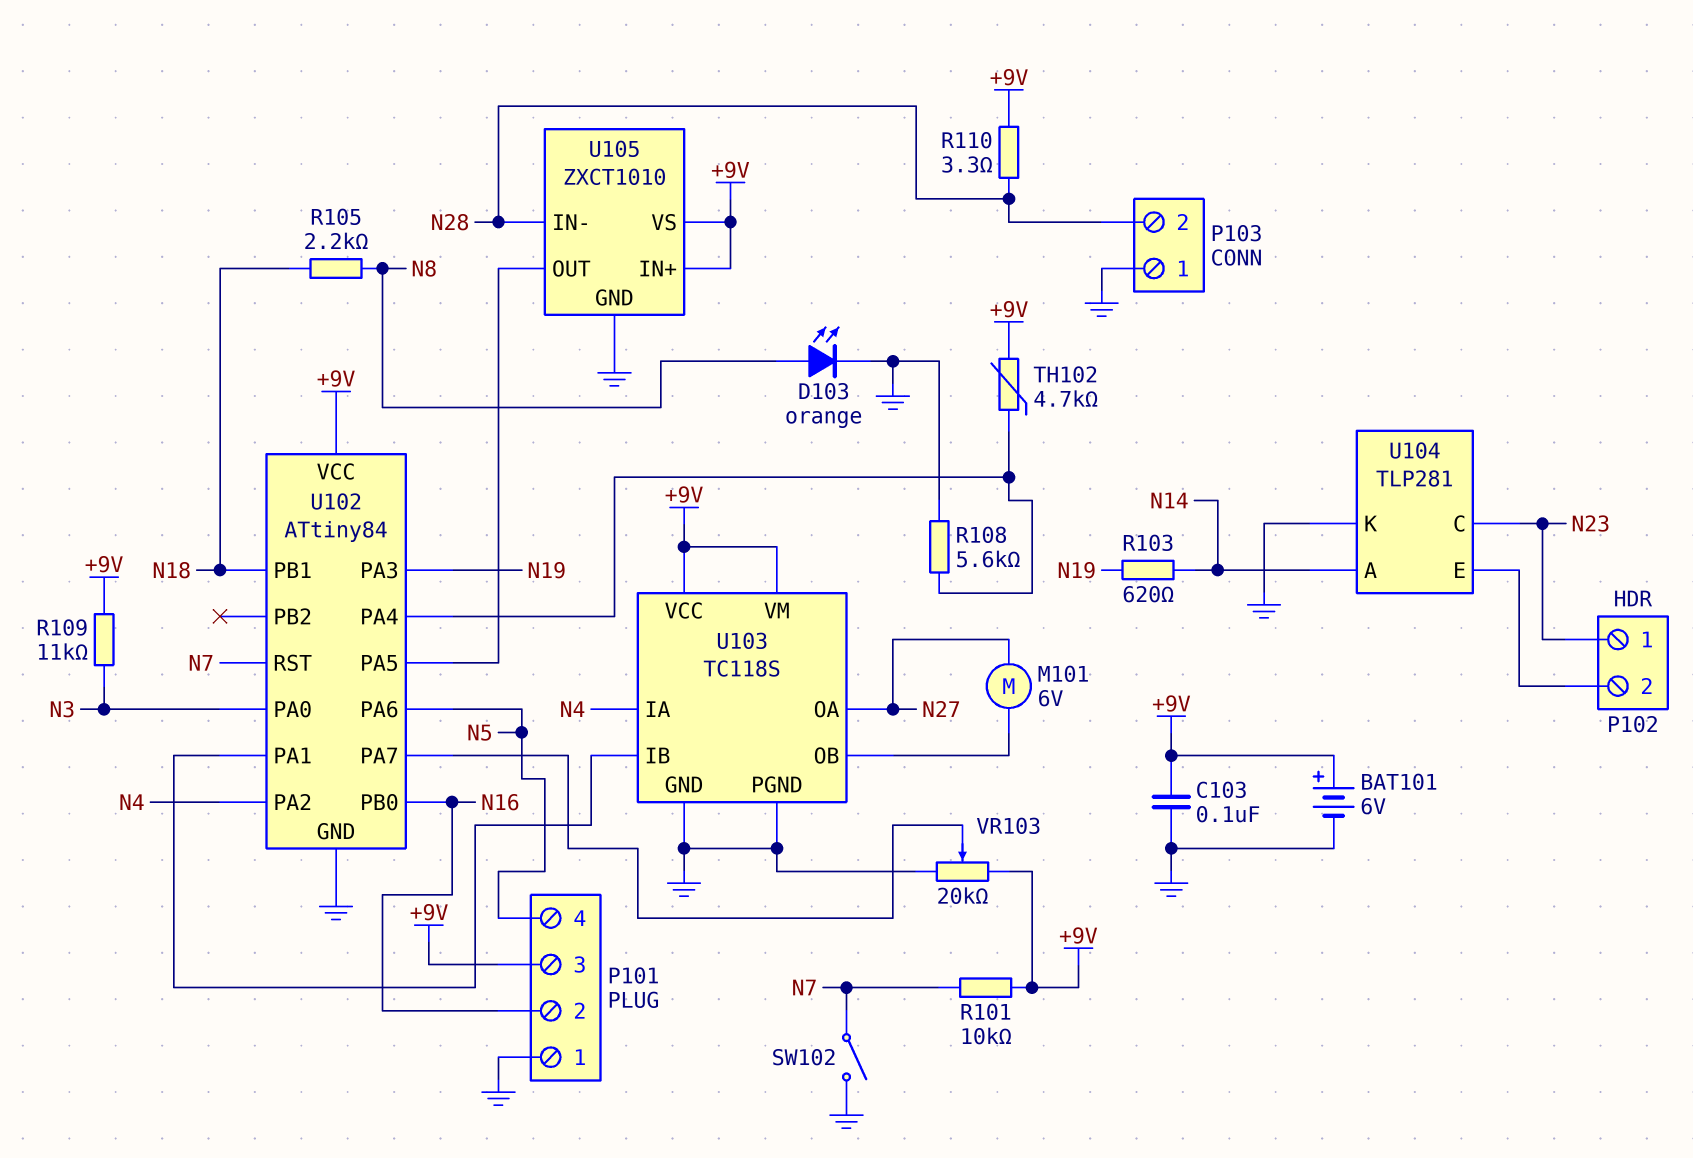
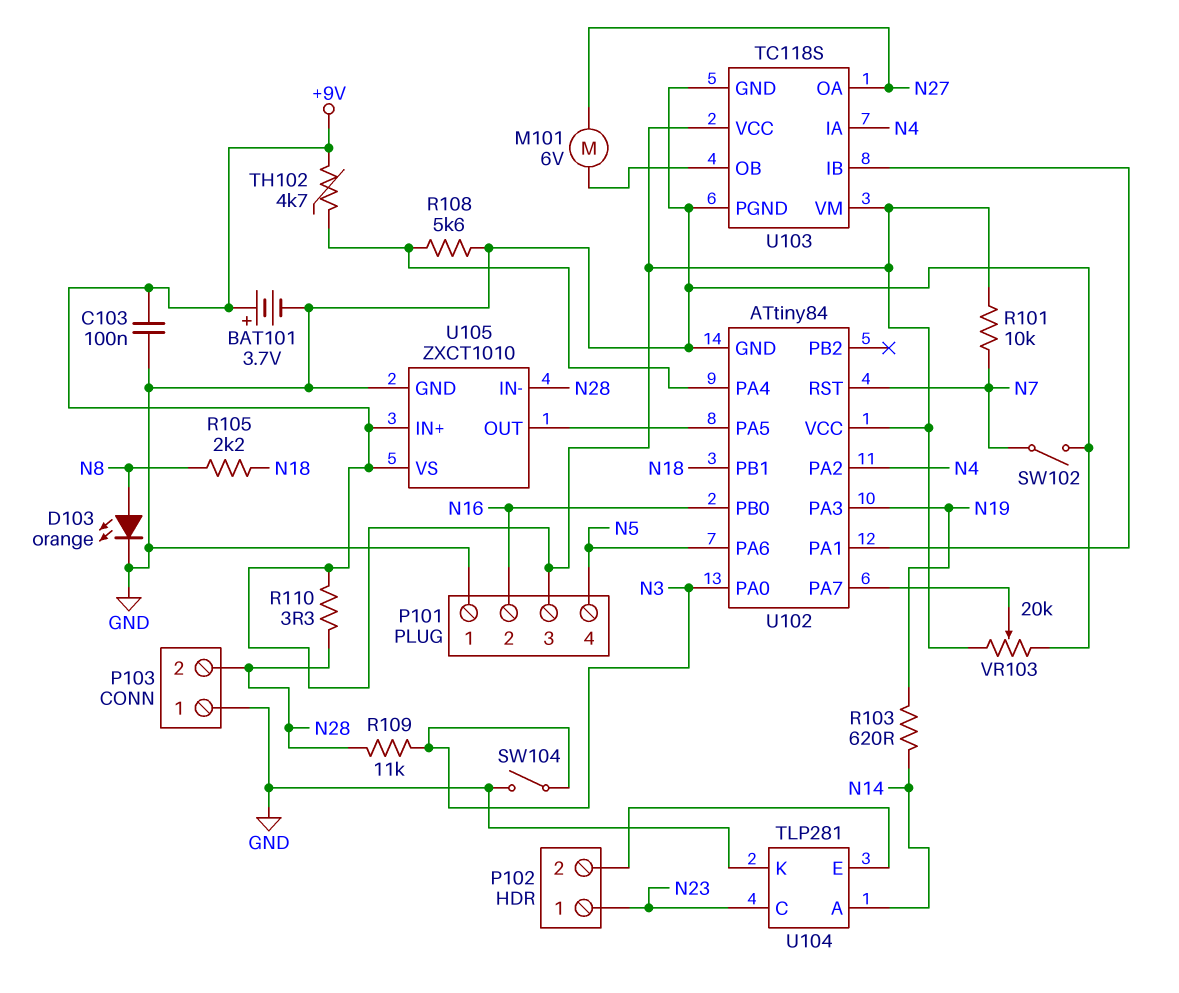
BAT101: 6V (plus +9V, minus GND) -> 3.7V (plus +9V, minus GND)
R109: 11k (+9V, N3) -> 11k (N3, N28)
SW104: none -> switch (GND, N3)

